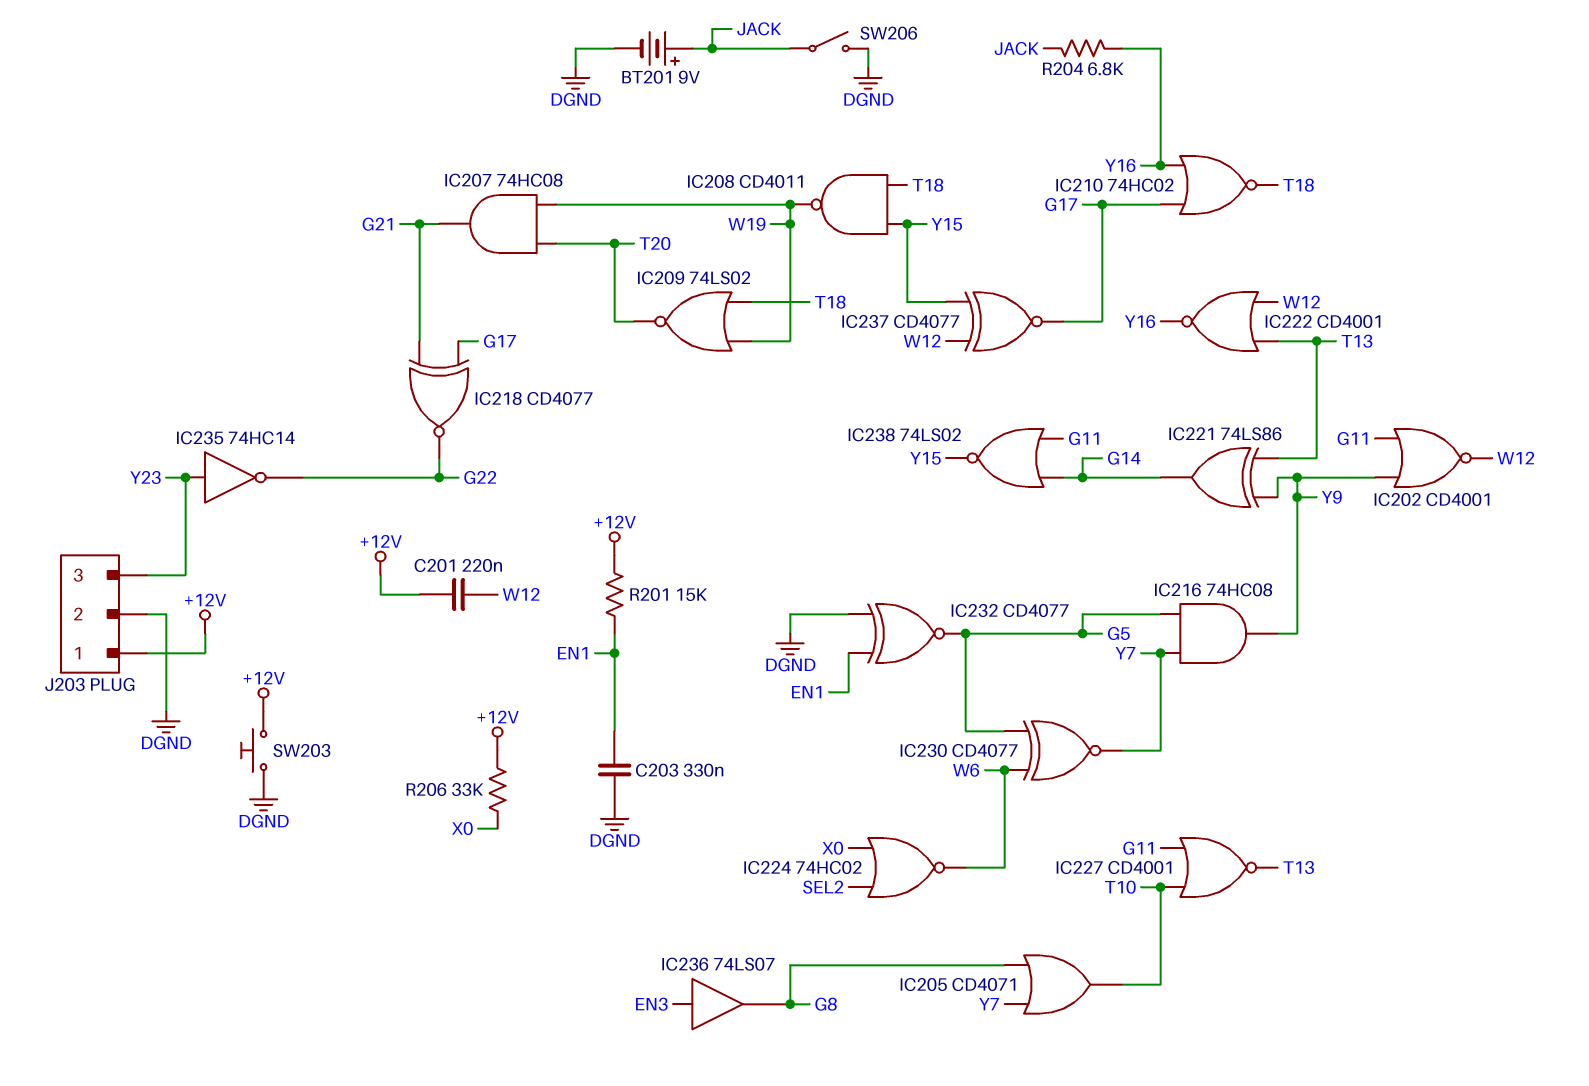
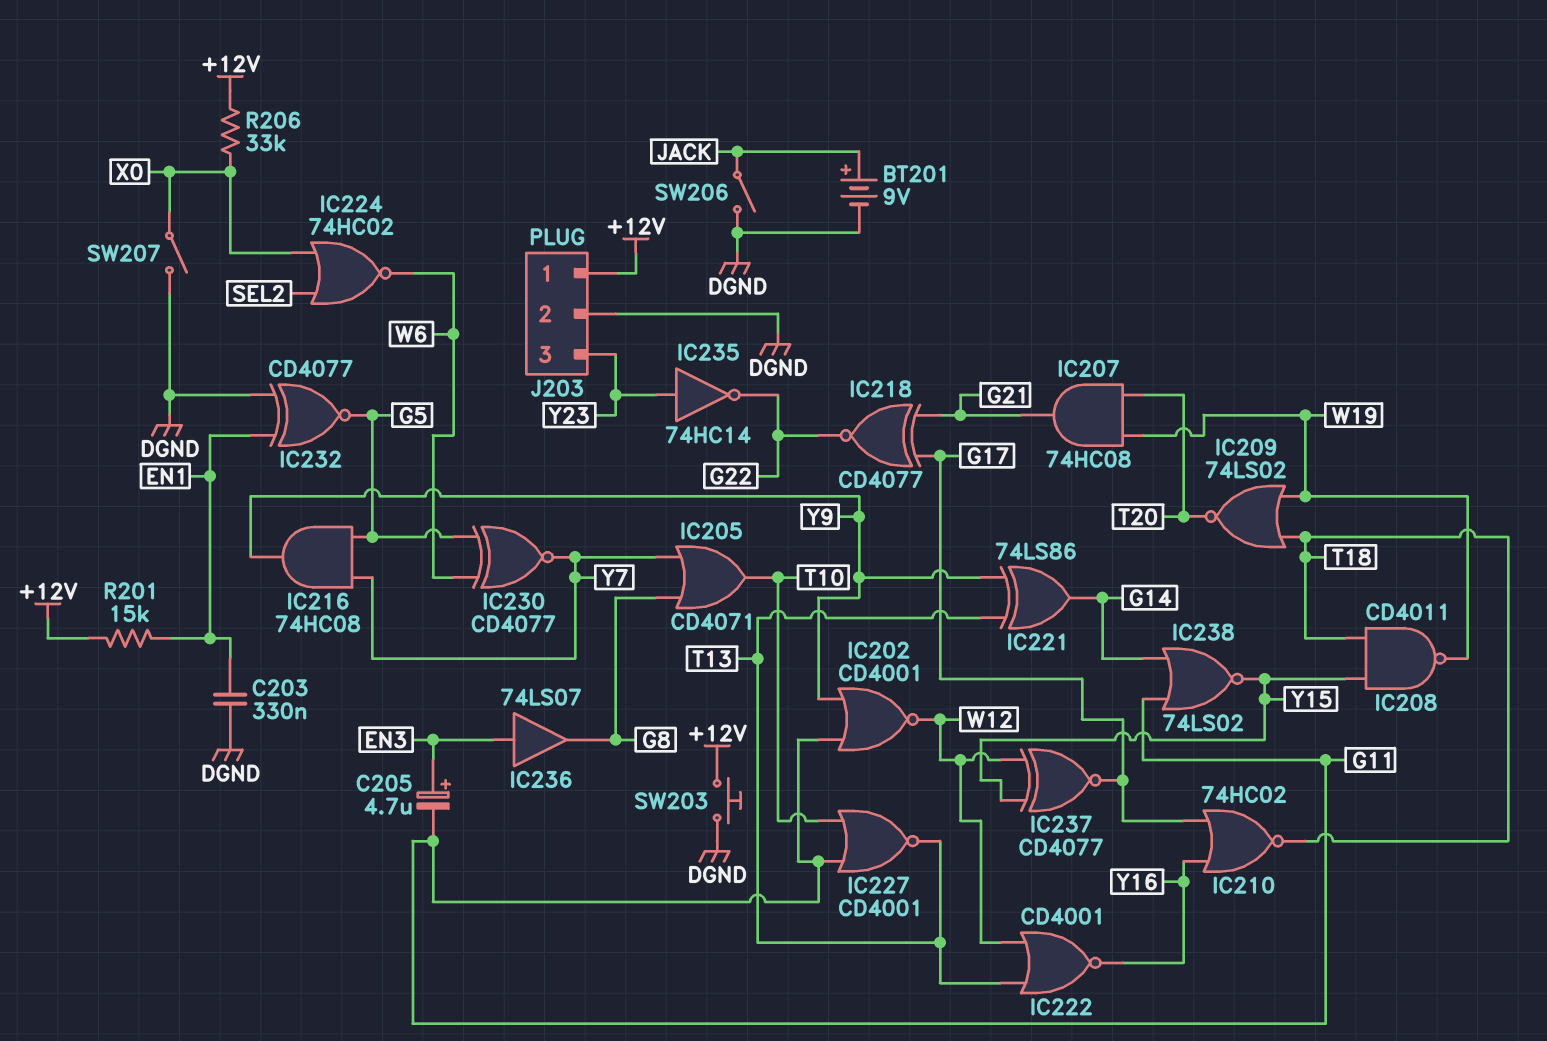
C201: 220nF (+12V, W12) -> none
C205: none -> 4.7uF (plus EN3, minus G11)
R204: 6.8k (JACK, Y16) -> none
SW207: none -> switch (DGND, X0)

